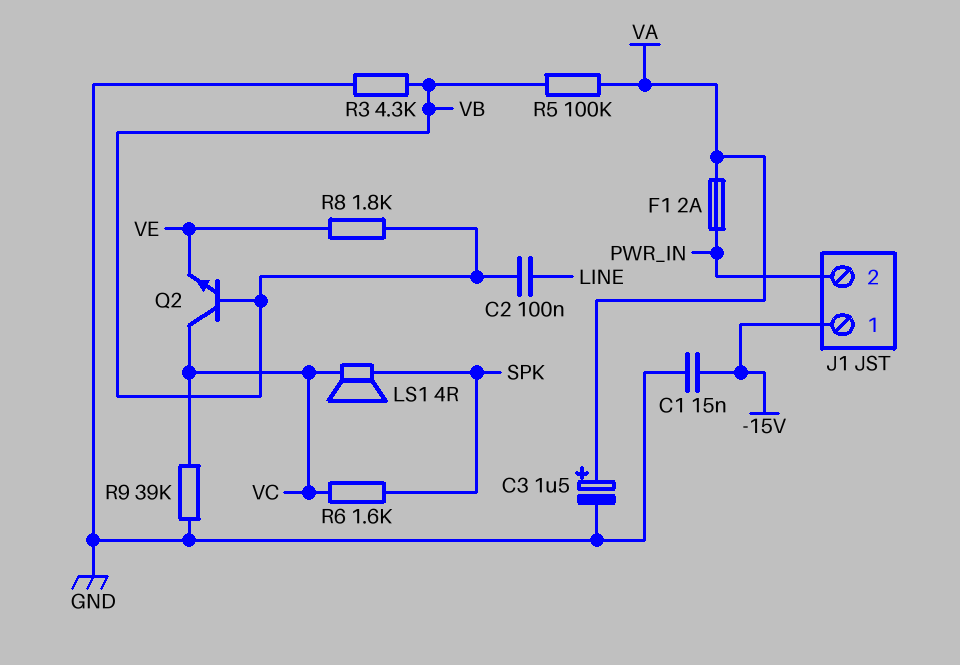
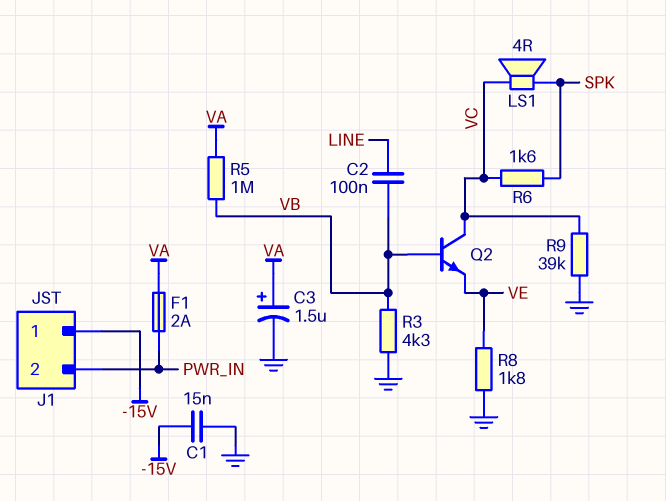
R5: 100k (VA, VB) -> 1M (VA, VB)
R8: 1.8k (VB, VE) -> 1.8k (GND, VE)

